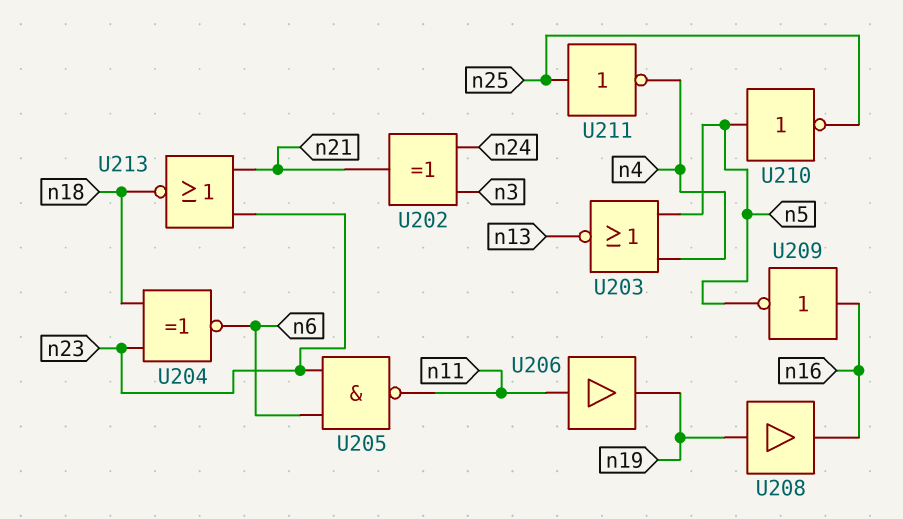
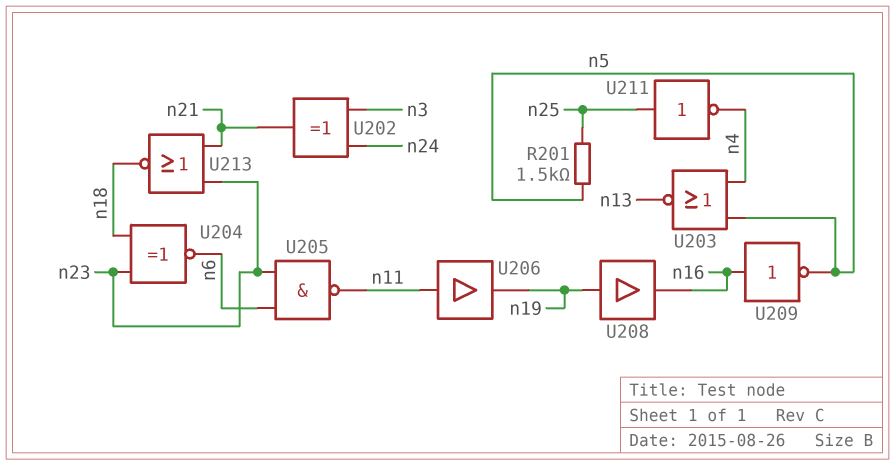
R201: none -> 1.5k (n5, n25)
U210: NOT (in n5, out n25) -> none

